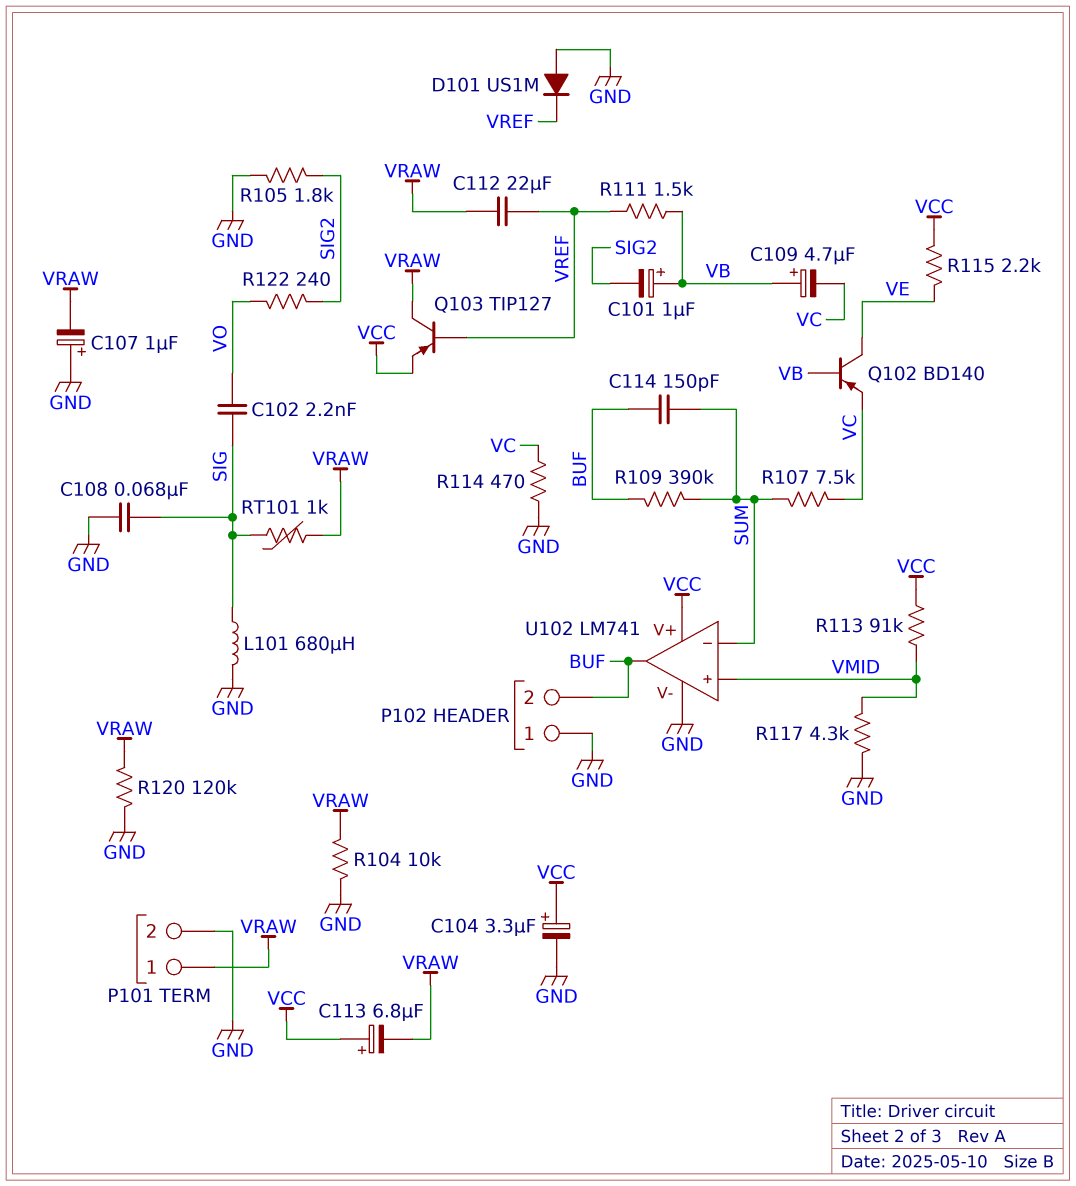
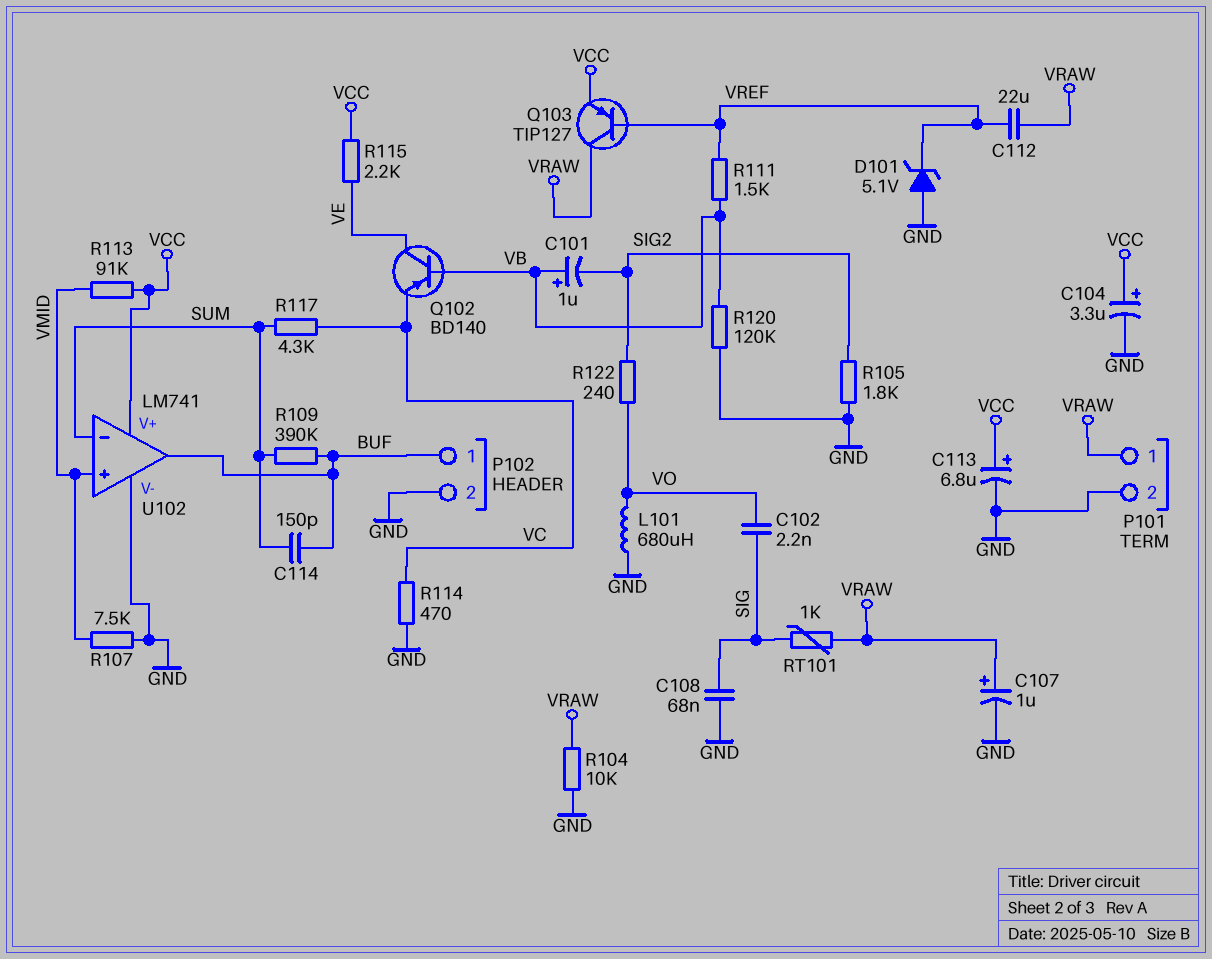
C107: 1uF (plus GND, minus VRAW) -> 1uF (plus VRAW, minus GND)
C109: 4.7uF (plus VB, minus VC) -> none
C113: 6.8uF (plus VCC, minus VRAW) -> 6.8uF (plus VCC, minus GND)
D101: diode US1M (A GND, K VREF) -> zener 5.1V (A GND, K VREF)
L101: 680uH (GND, SIG) -> 680uH (GND, VO)
P102 pin 1: GND -> BUF
P102 pin 2: BUF -> GND
R107: 7.5k (SUM, VC) -> 7.5k (GND, VMID)
R117: 4.3k (GND, VMID) -> 4.3k (SUM, VC)
R120: 120k (GND, VRAW) -> 120k (GND, VB)

